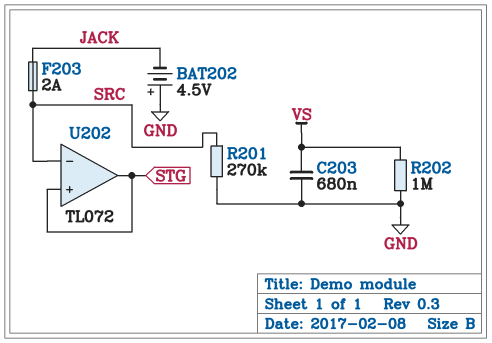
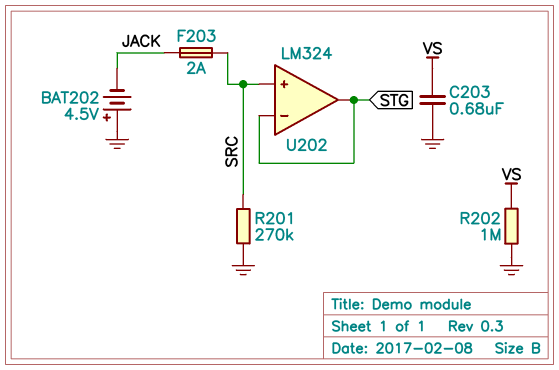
U202: TL072 -> LM324
U202 pin in+: STG -> SRC
U202 pin in-: SRC -> STG

